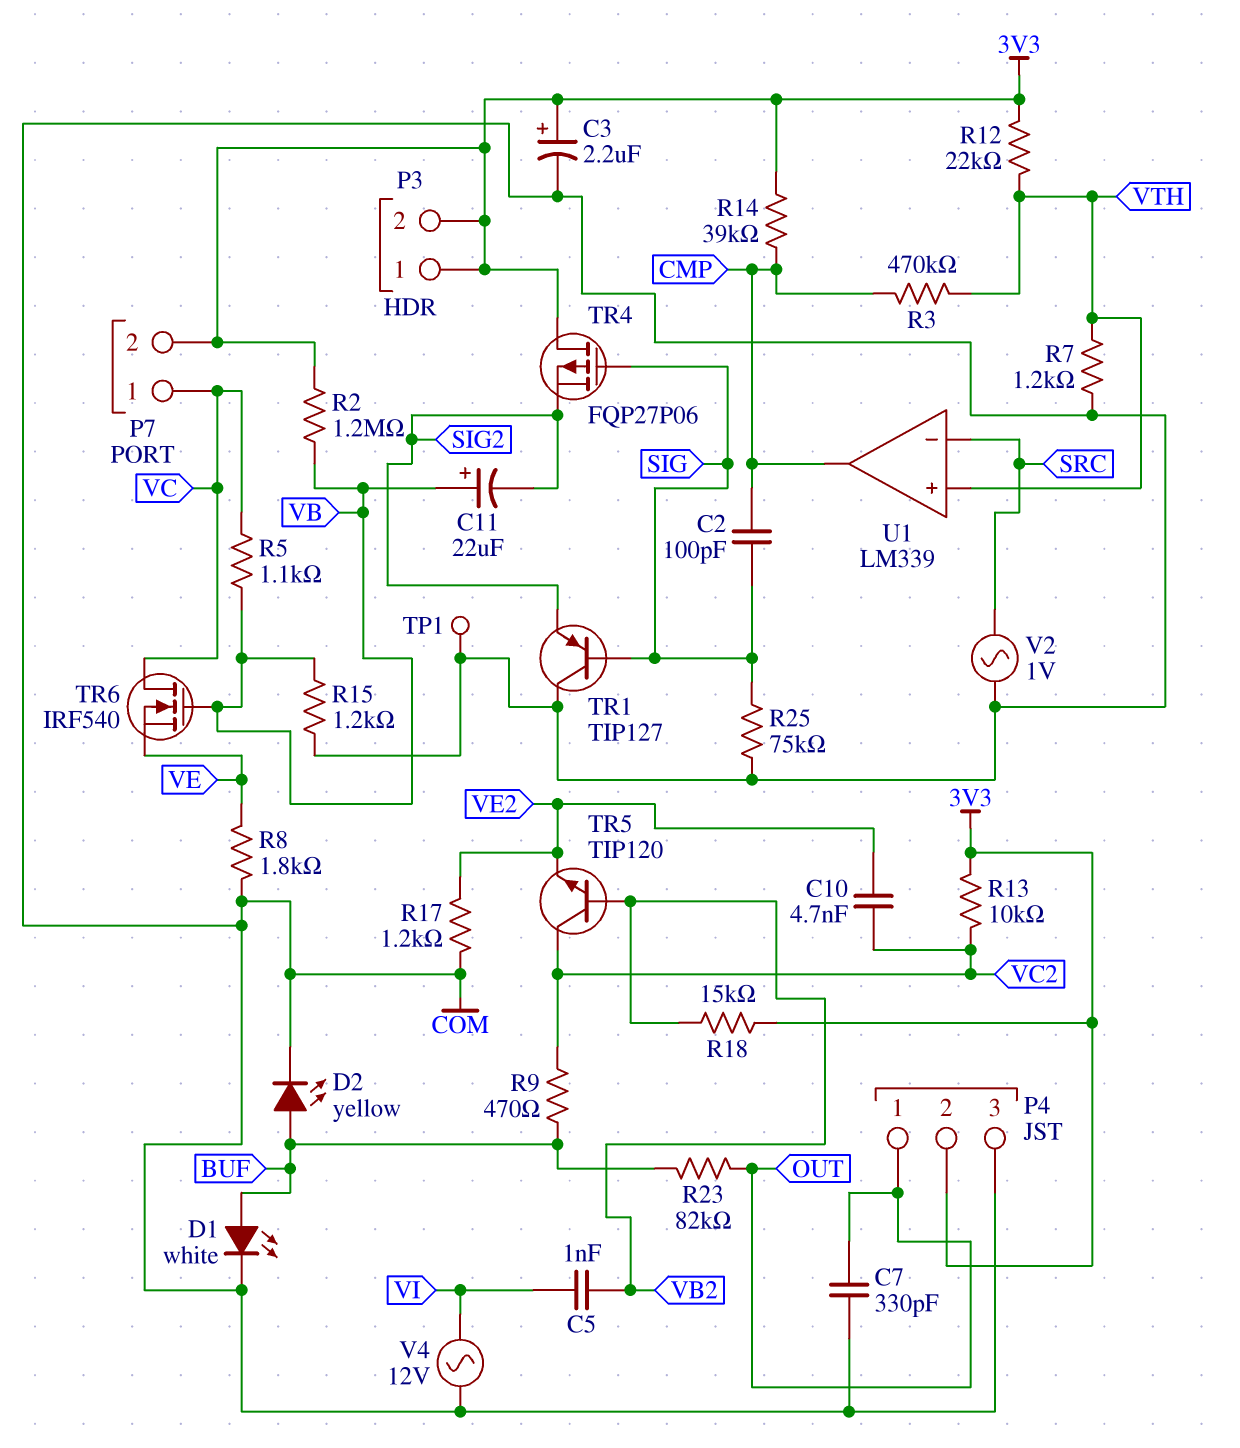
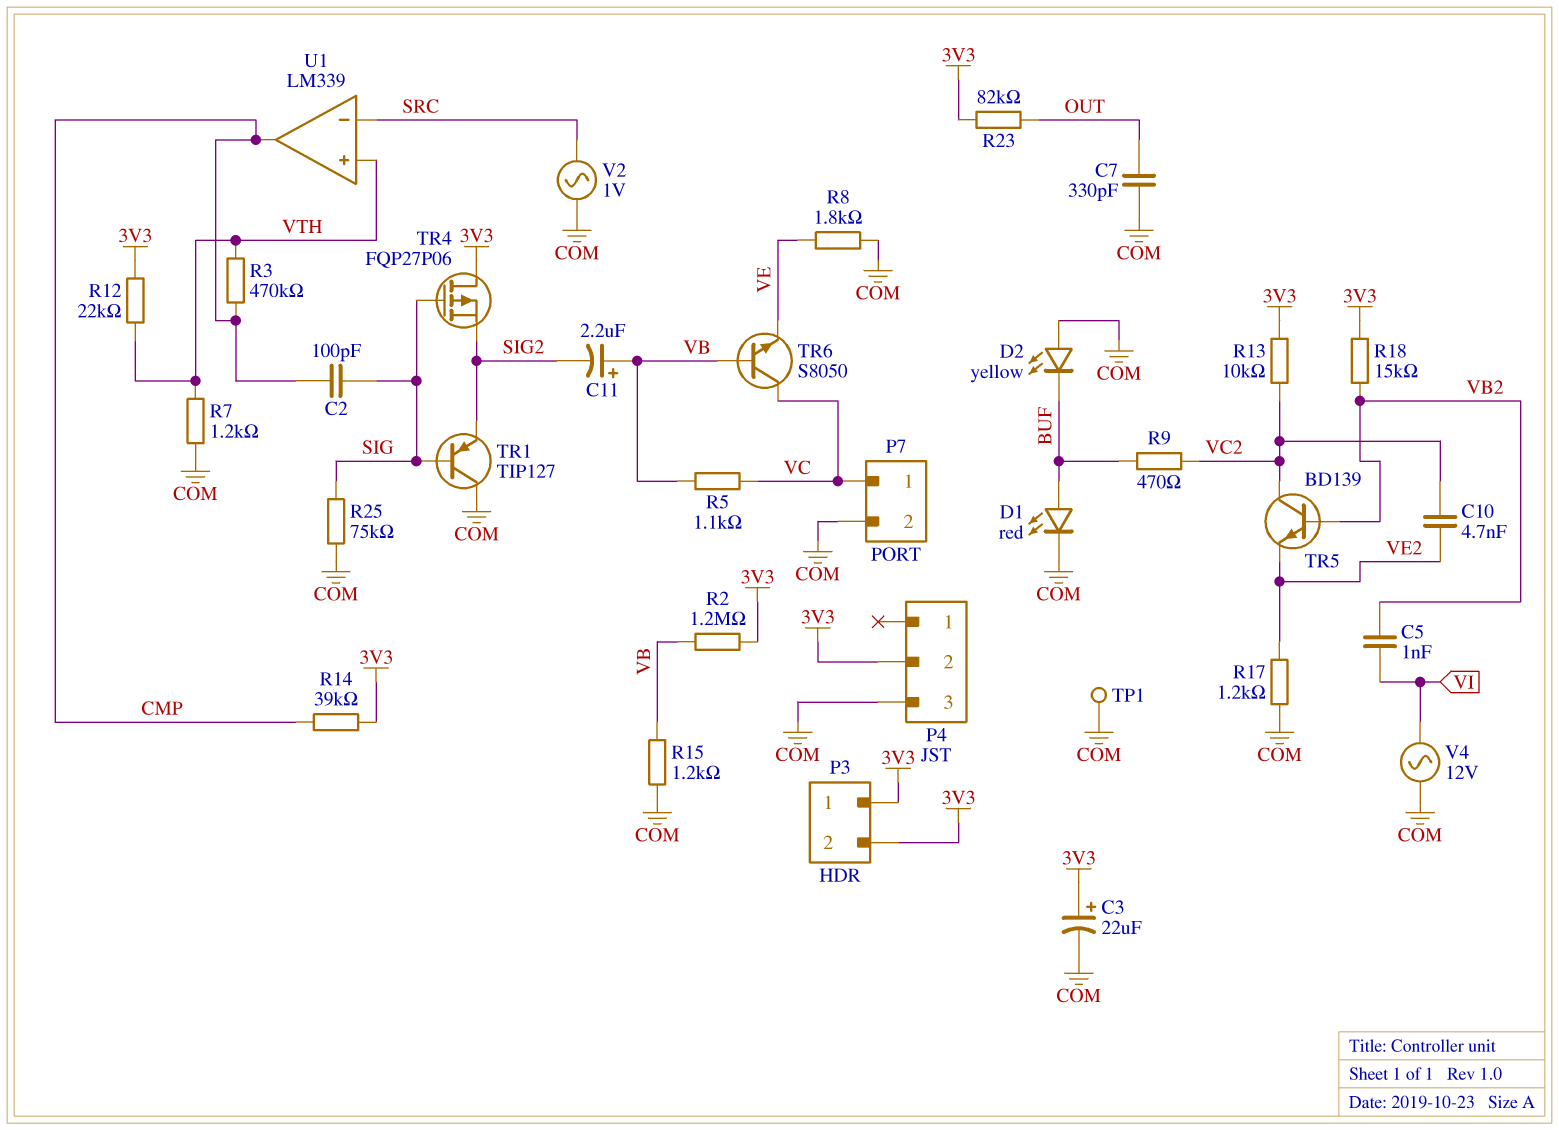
C3: 2.2uF (plus 3V3, minus COM) -> 22uF (plus 3V3, minus COM)
C11: 22uF (plus VB, minus SIG2) -> 2.2uF (plus VB, minus SIG2)
D1: LED white (A BUF, K COM) -> LED red (A BUF, K COM)
D2: LED yellow (A BUF, K COM) -> LED yellow (A COM, K BUF)
P4 pin 1: OUT -> none
P7 pin 2: 3V3 -> COM
R23: 82k (BUF, OUT) -> 82k (3V3, OUT)
TR5: NPN TIP120 (B VB2, C VC2, E VE2) -> NPN BD139 (B VB2, C VC2, E VE2)
TR6: NMOS IRF540 (G VB, D VC, S VE) -> NPN S8050 (B VB, C VC, E VE)

